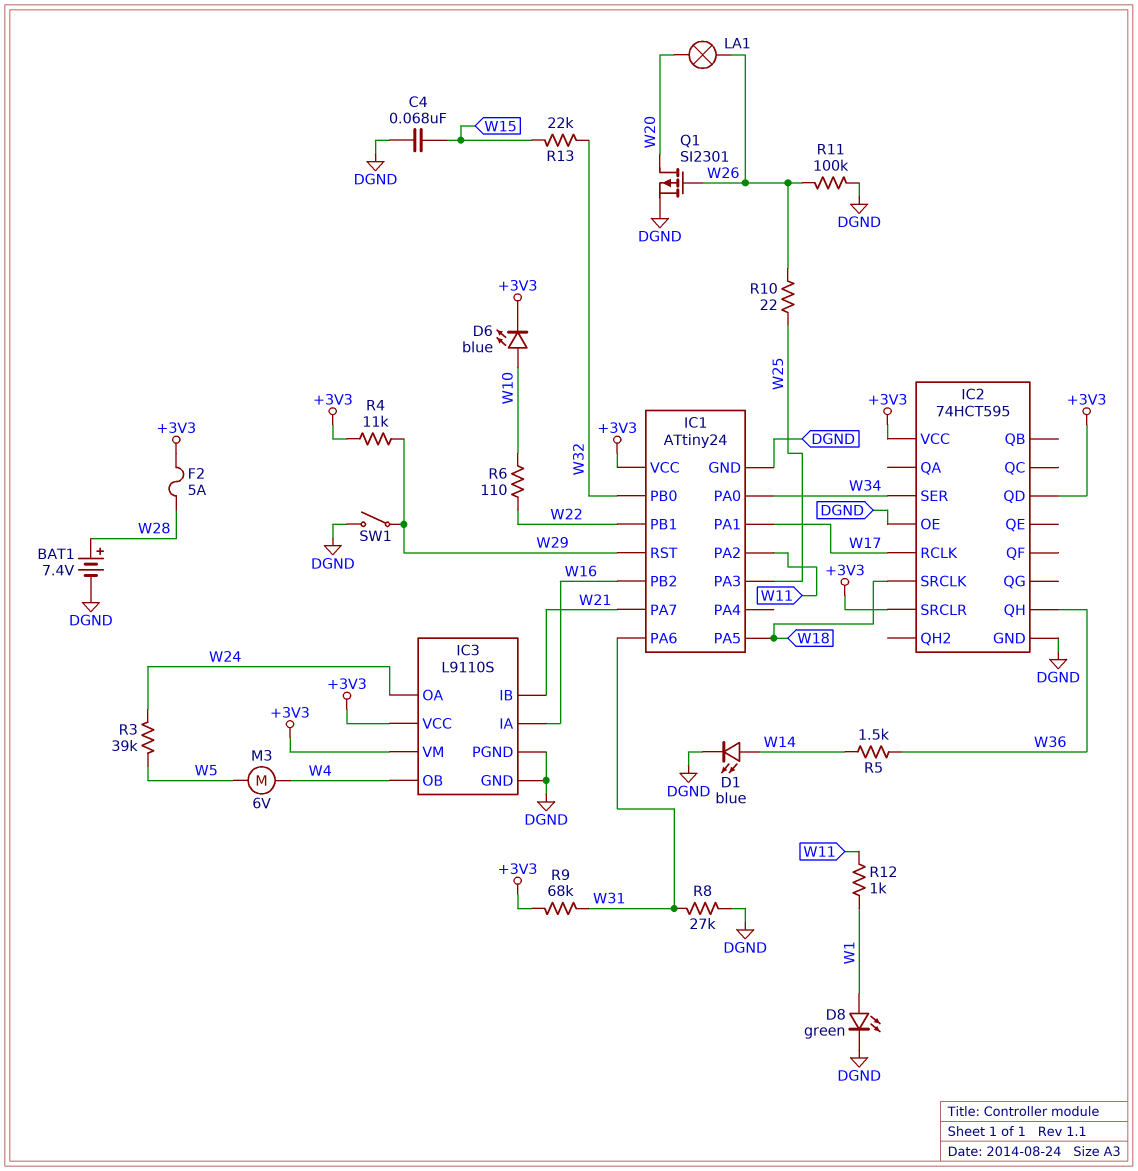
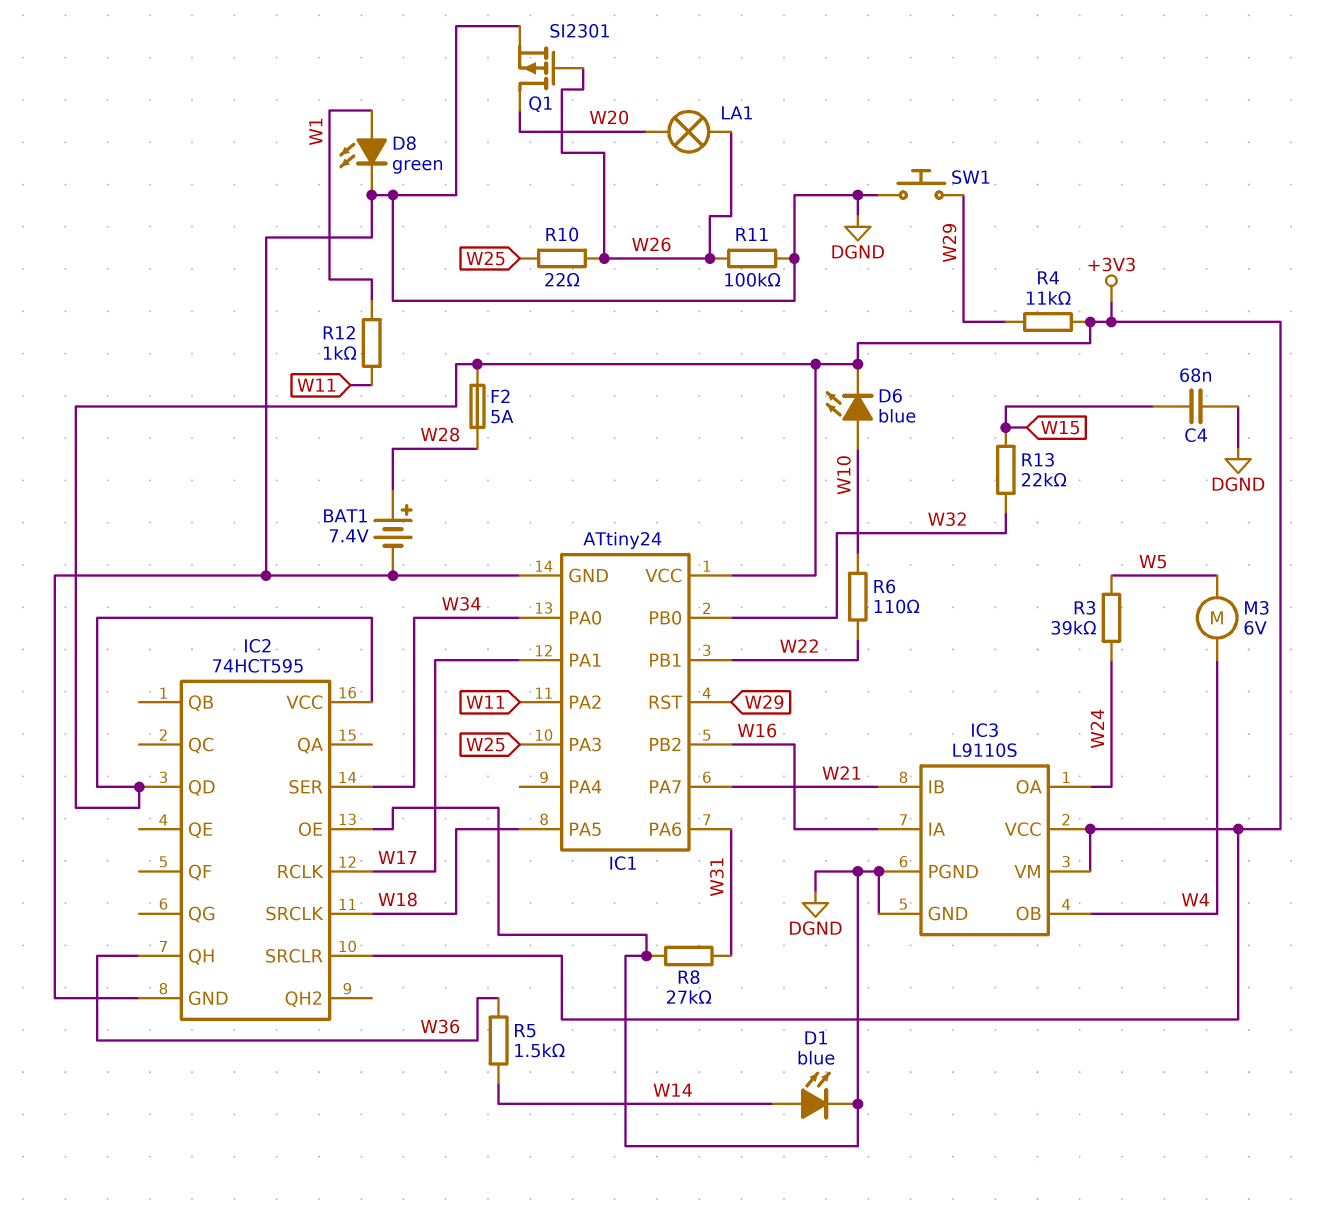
R9: 68k (+3V3, W31) -> none
SW1: switch (DGND, W29) -> button (DGND, W29)

